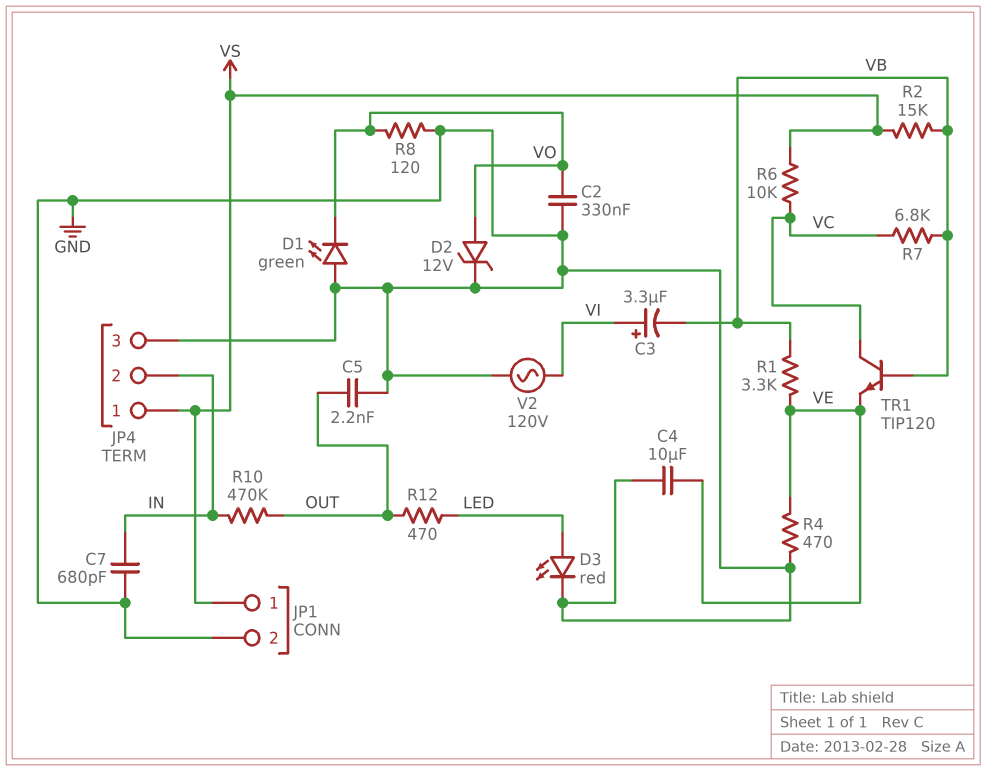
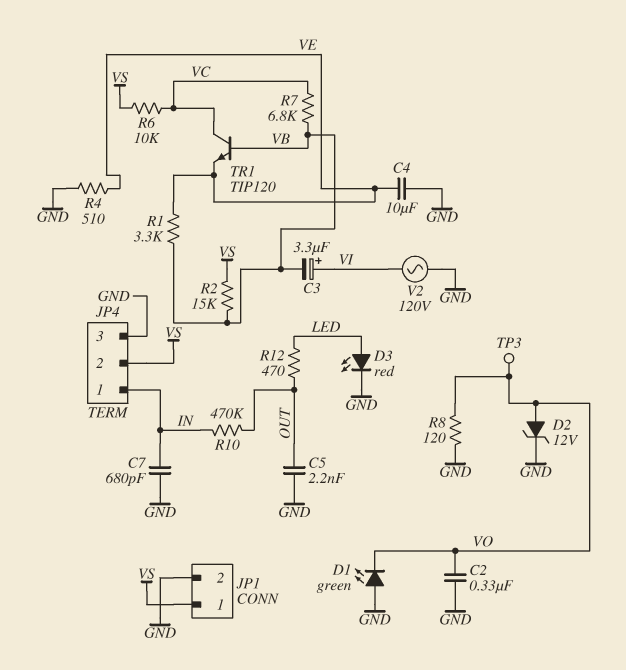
JP4 pin 1: VS -> IN
JP4 pin 2: IN -> VS
R4: 470 (GND, VE) -> 510 (GND, VE)
TP3: none -> test point (VO)

